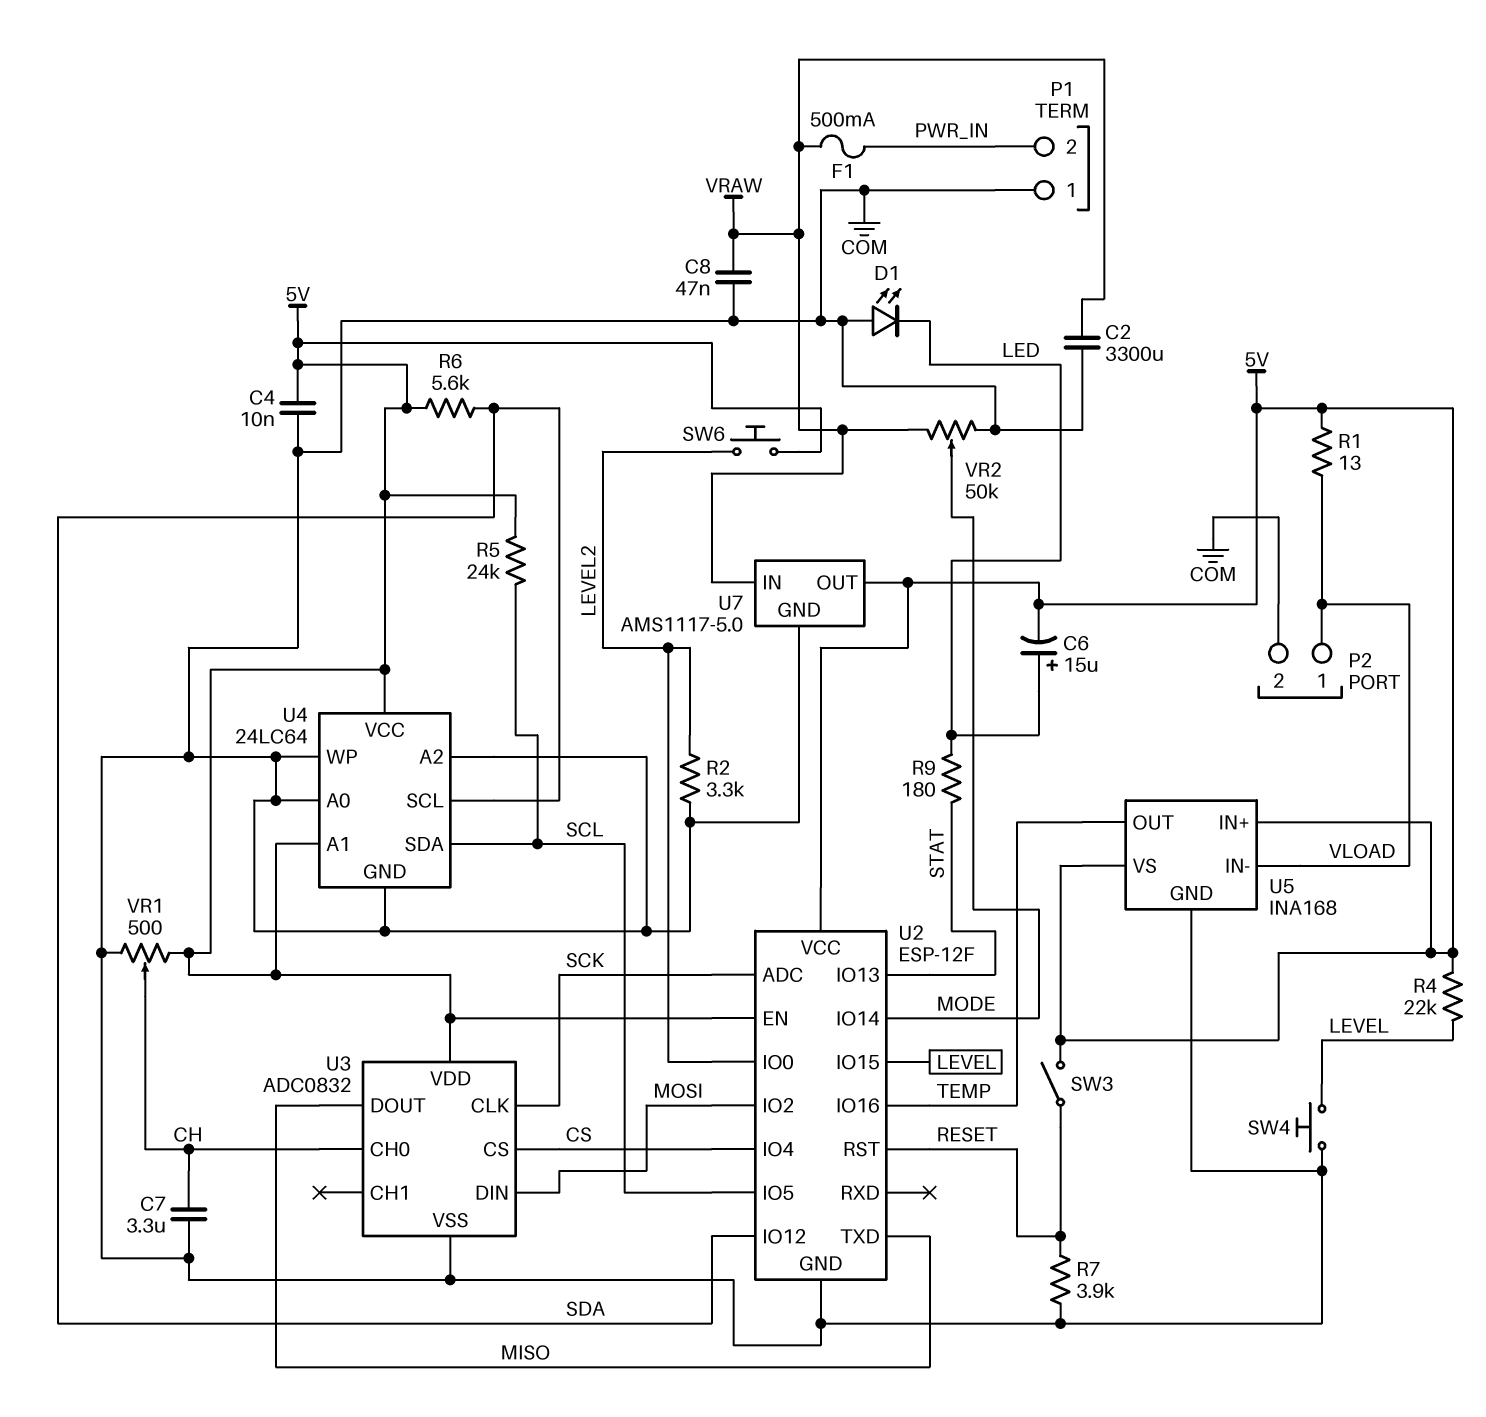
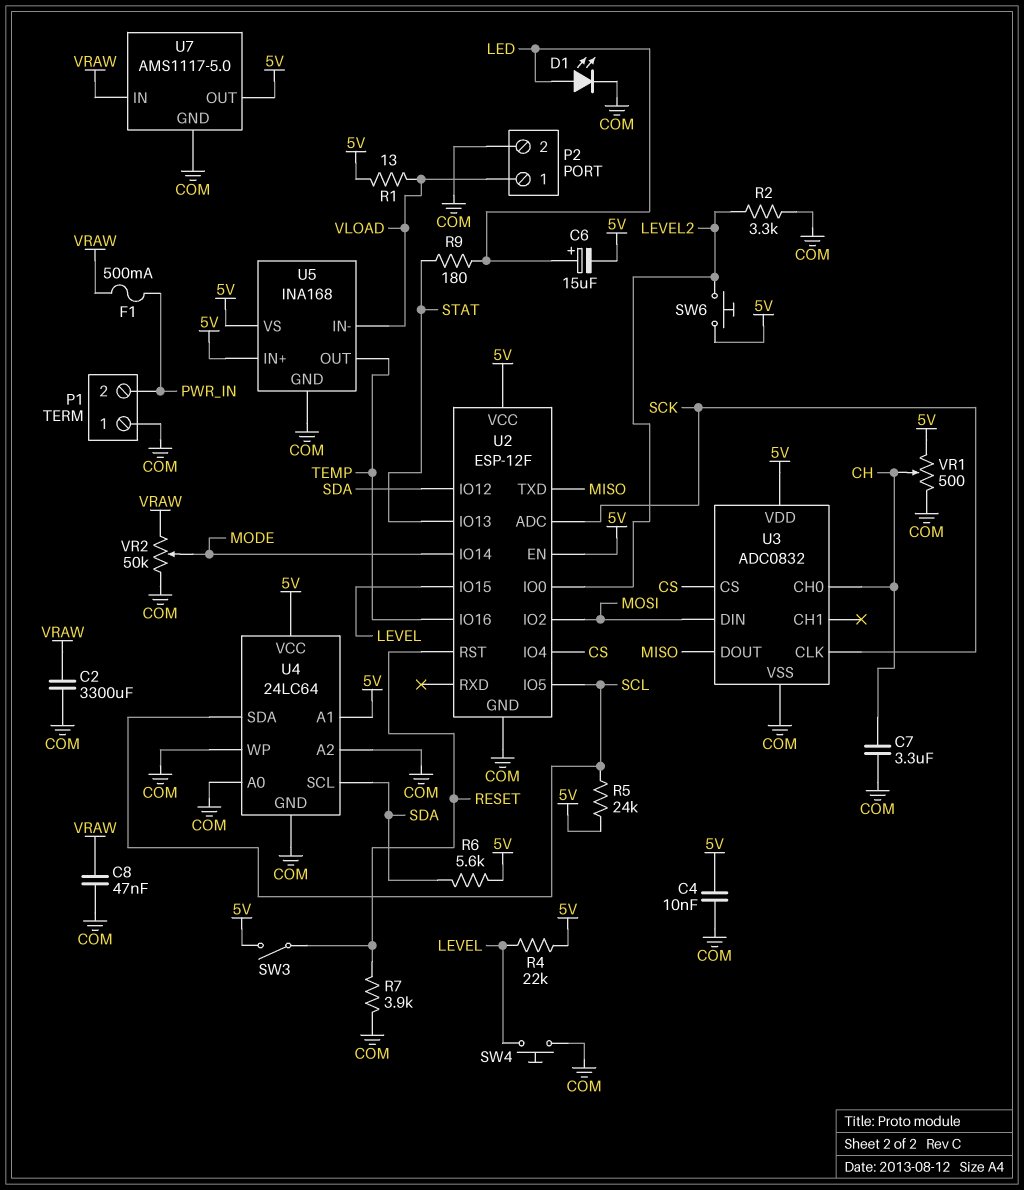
D1: LED (A COM, K LED) -> LED (A LED, K COM)

